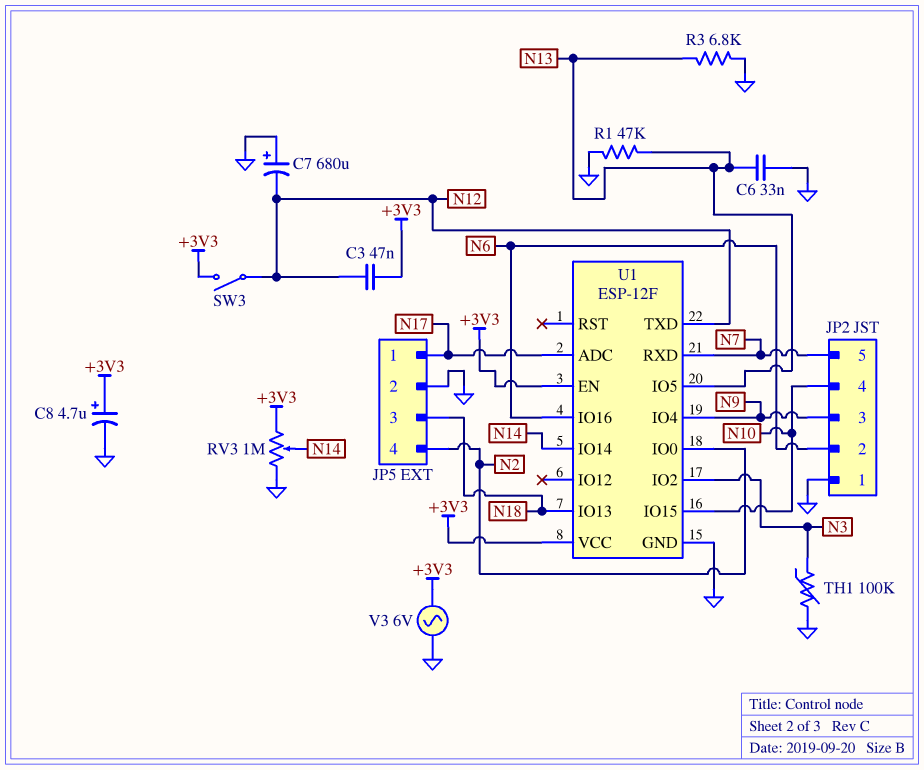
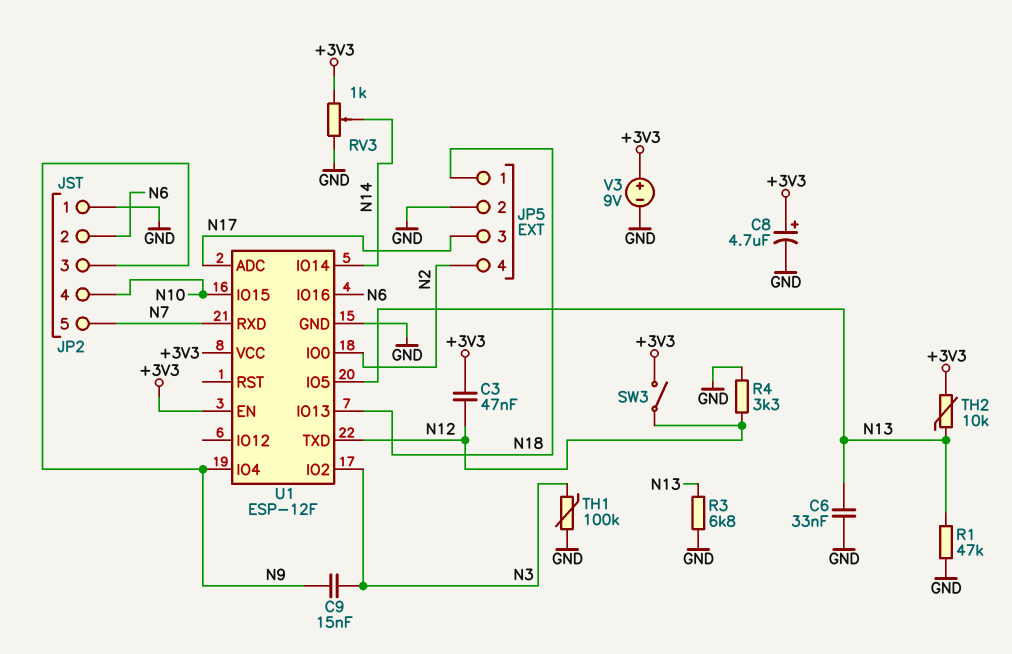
C7: 680uF (plus GND, minus N12) -> none
C9: none -> 15nF (N3, N9)
JP5 pin 1: N17 -> N18
JP5 pin 3: N18 -> N17
R4: none -> 3.3k (GND, N12)
RV3: 1M (+3V3, GND, wiper N14) -> 1k (+3V3, GND, wiper N14)
TH2: none -> 10k (+3V3, N13)
V3: AC 6V (+3V3, GND) -> 9V (plus +3V3, minus GND)

